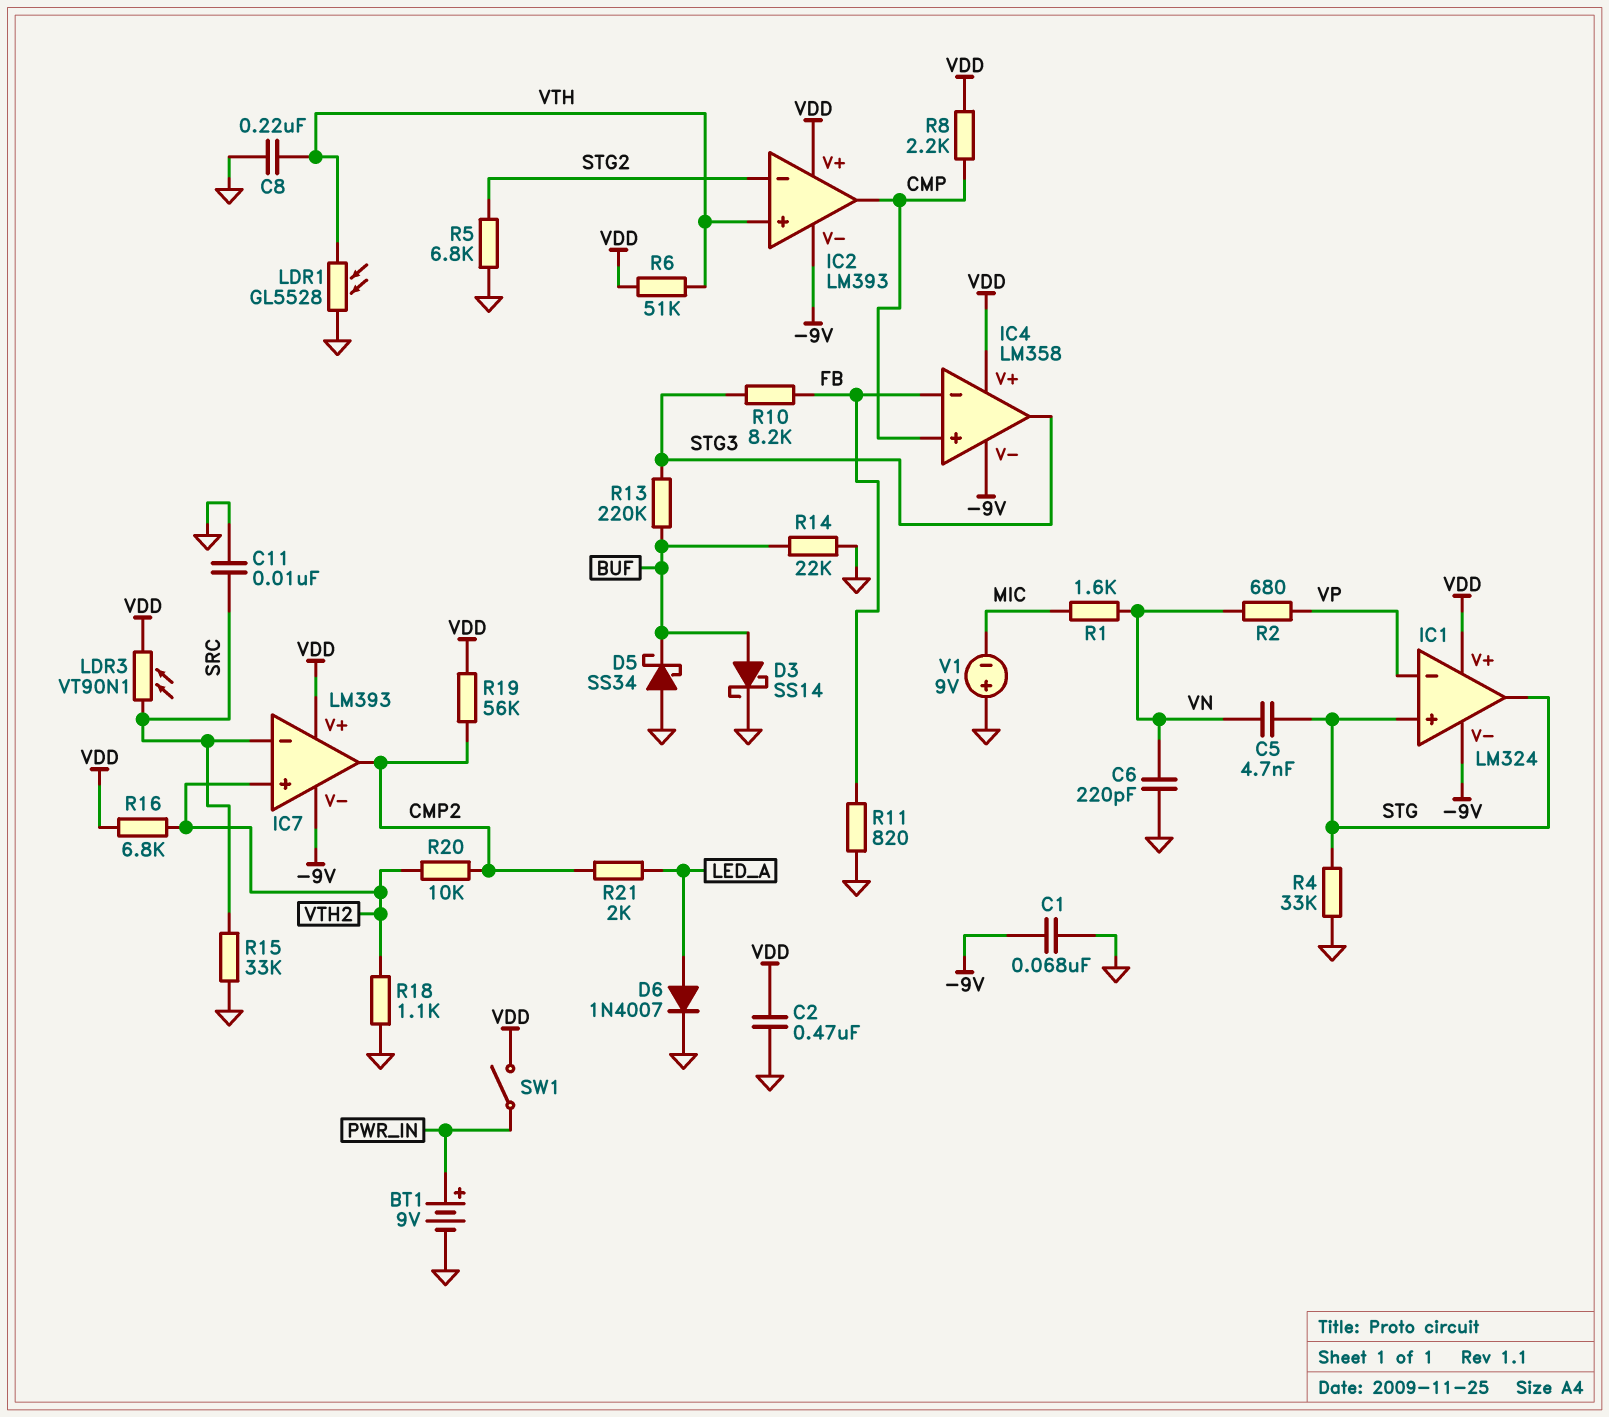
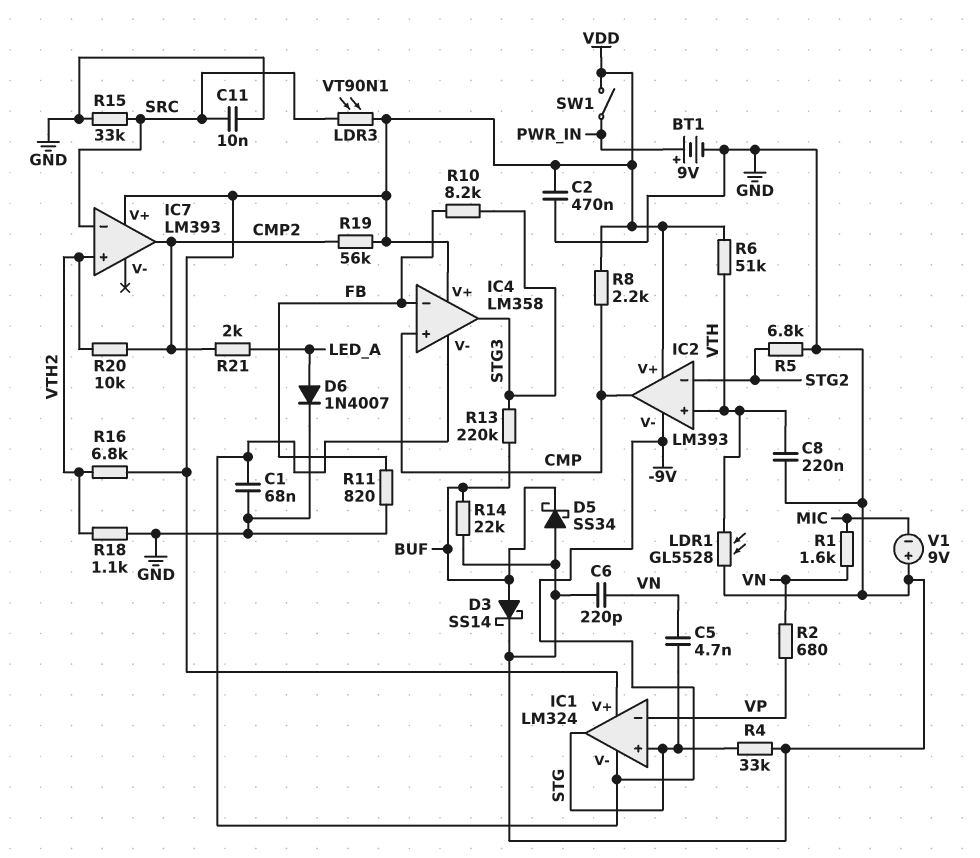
IC7 pin V-: -9V -> none

